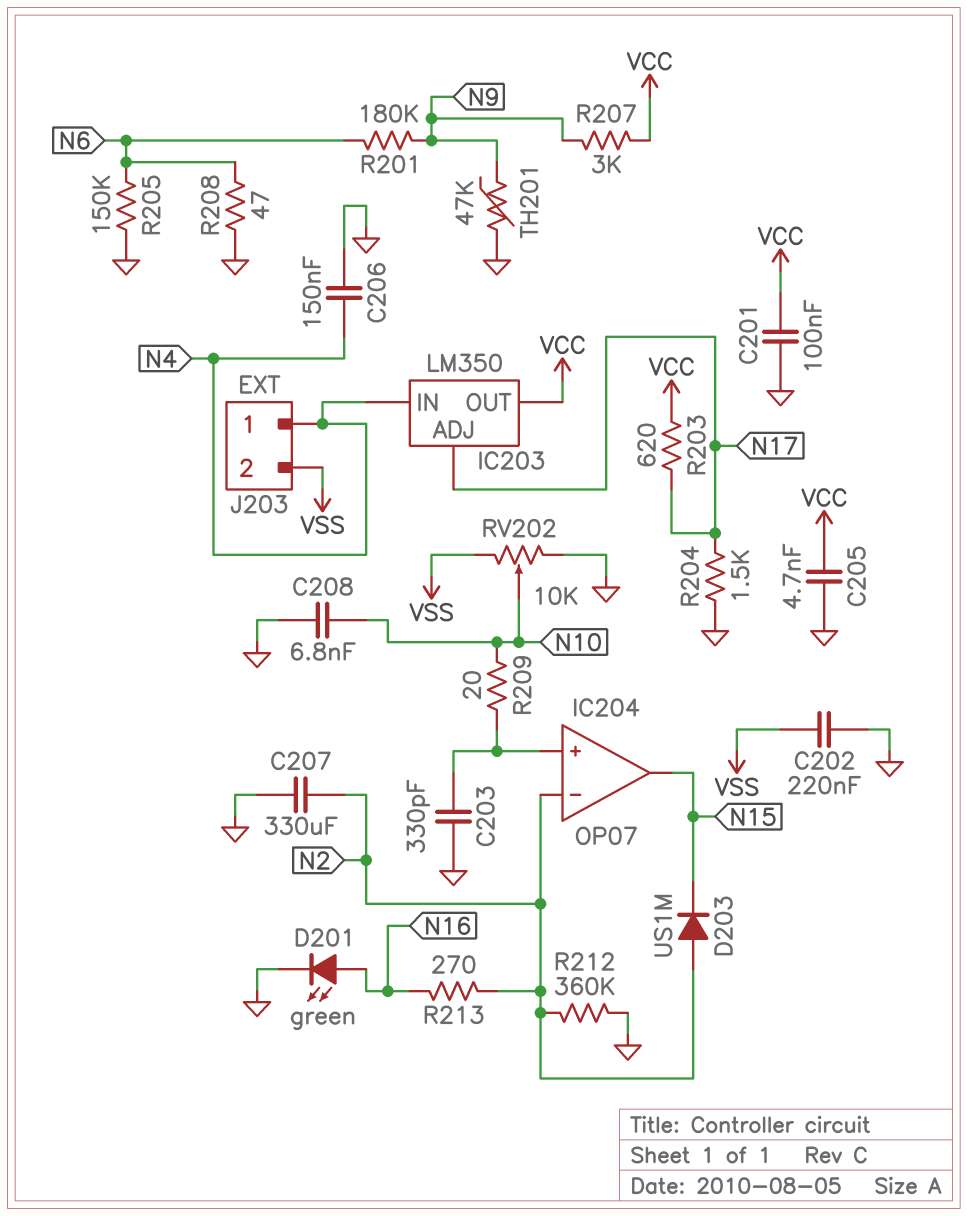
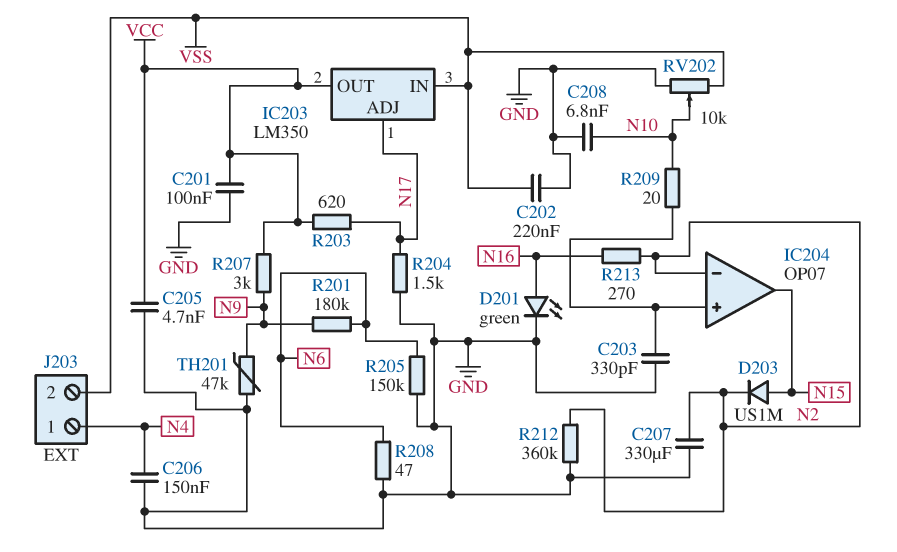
D203: diode US1M (A N2, K N15) -> diode US1M (A N15, K N2)
IC203 pin IN: N4 -> VSS

